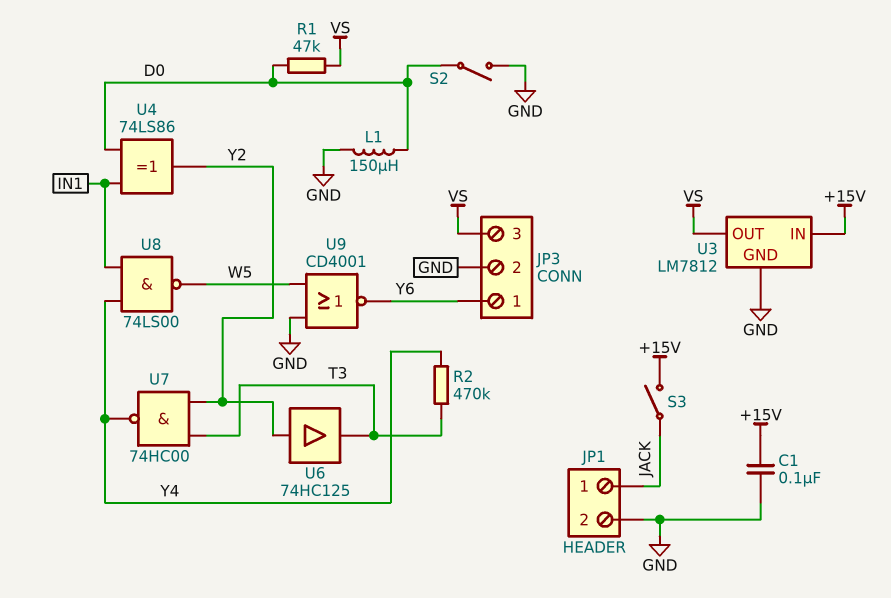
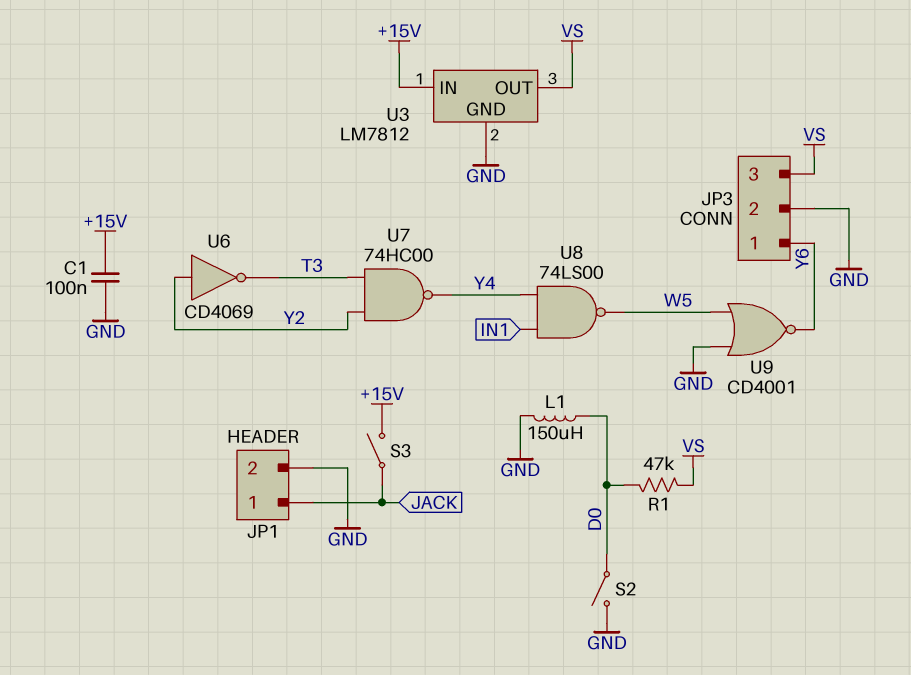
R2: 470k (T3, Y4) -> none
U4: XOR 74LS86 (in D0, in IN1, out Y2) -> none
U6: buffer 74HC125 (in Y2, out T3) -> NOT CD4069 (in Y2, out T3)

